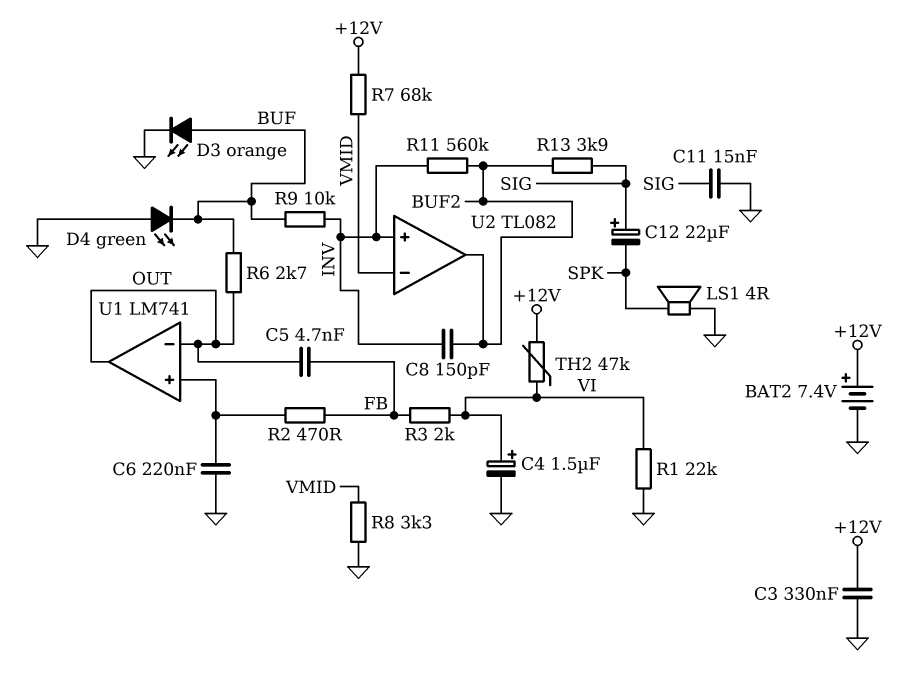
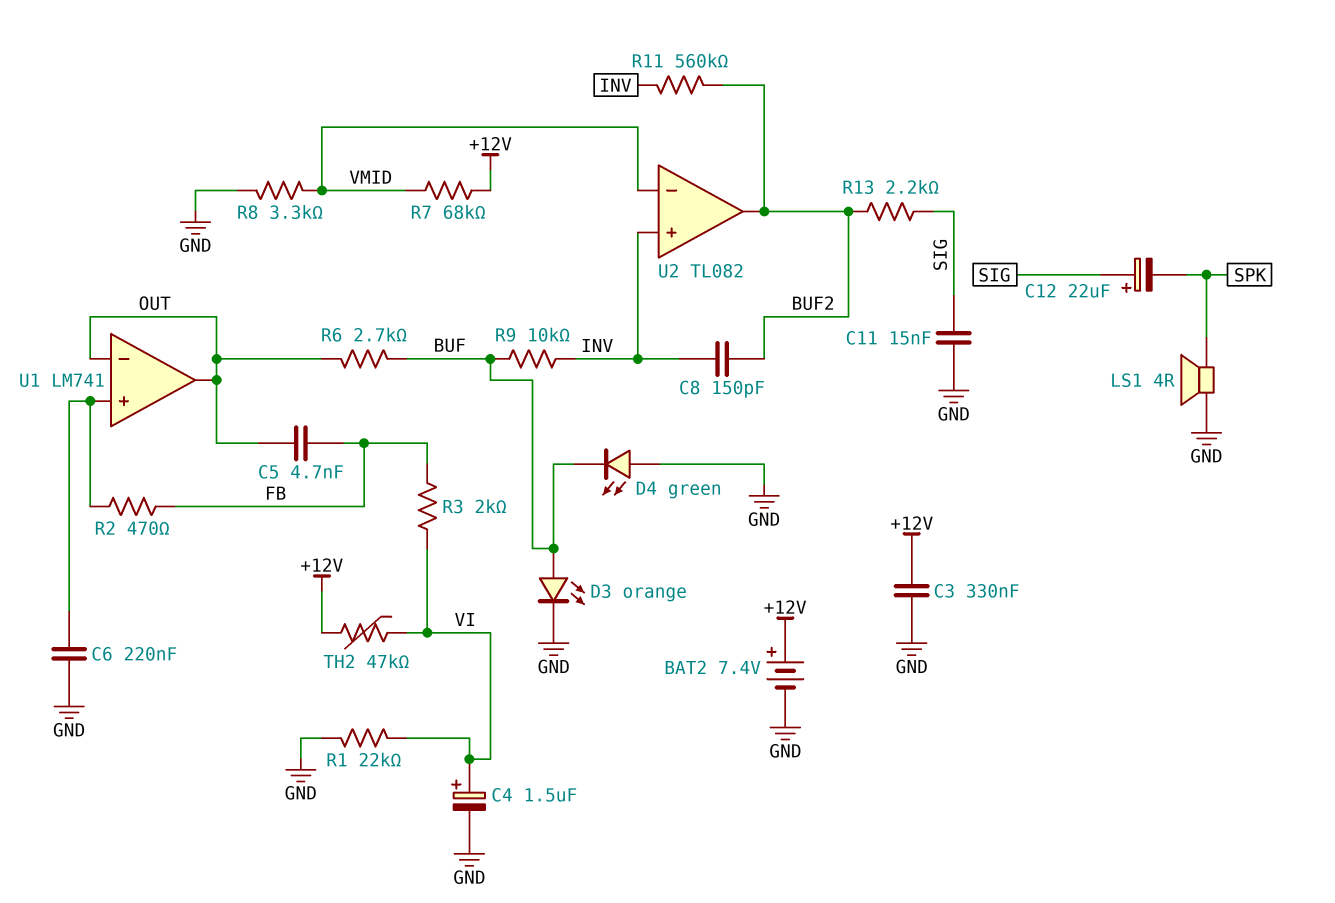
R13: 3.9k (BUF2, SIG) -> 2.2k (BUF2, SIG)

